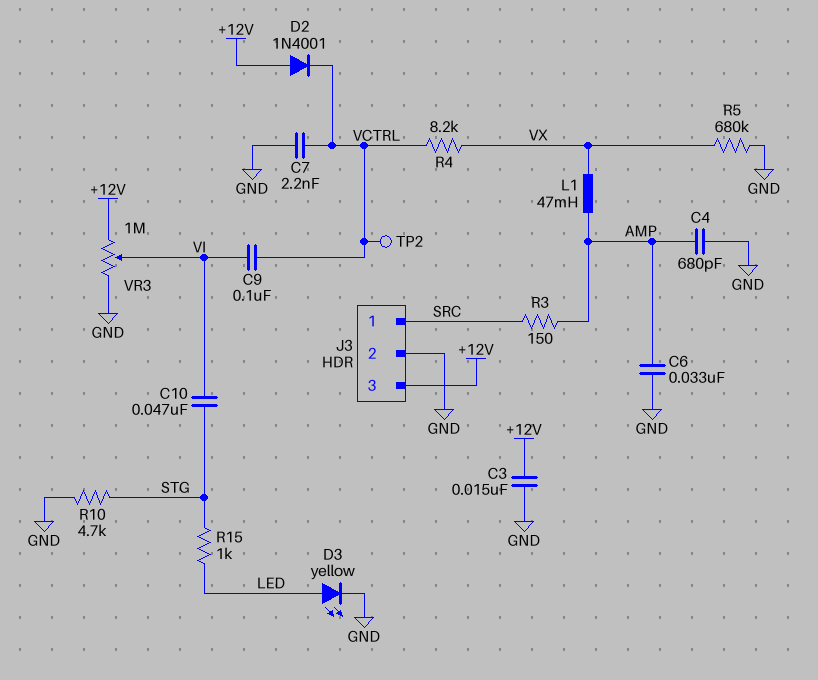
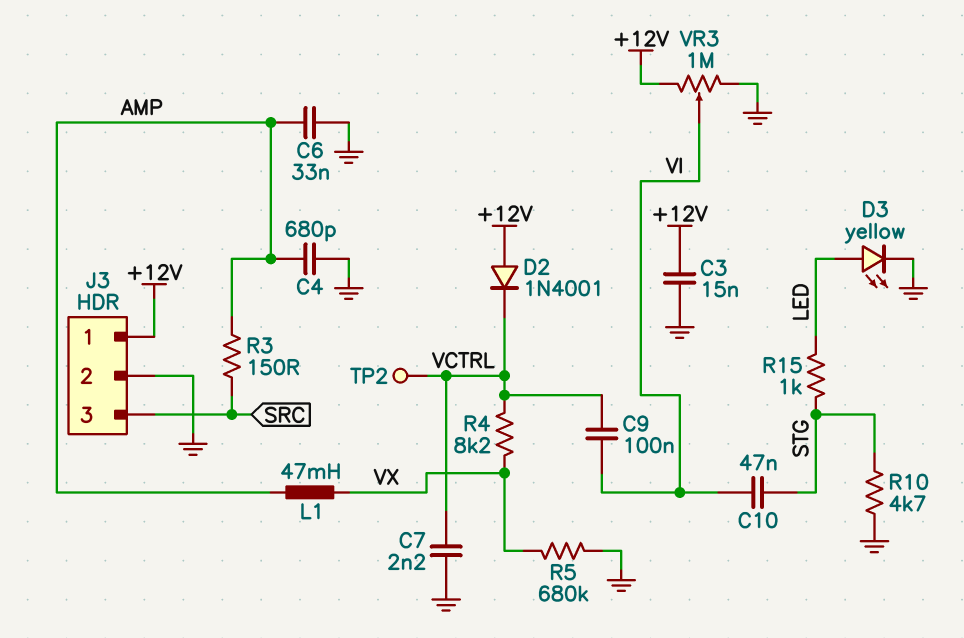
J3 pin 1: SRC -> +12V
J3 pin 3: +12V -> SRC

